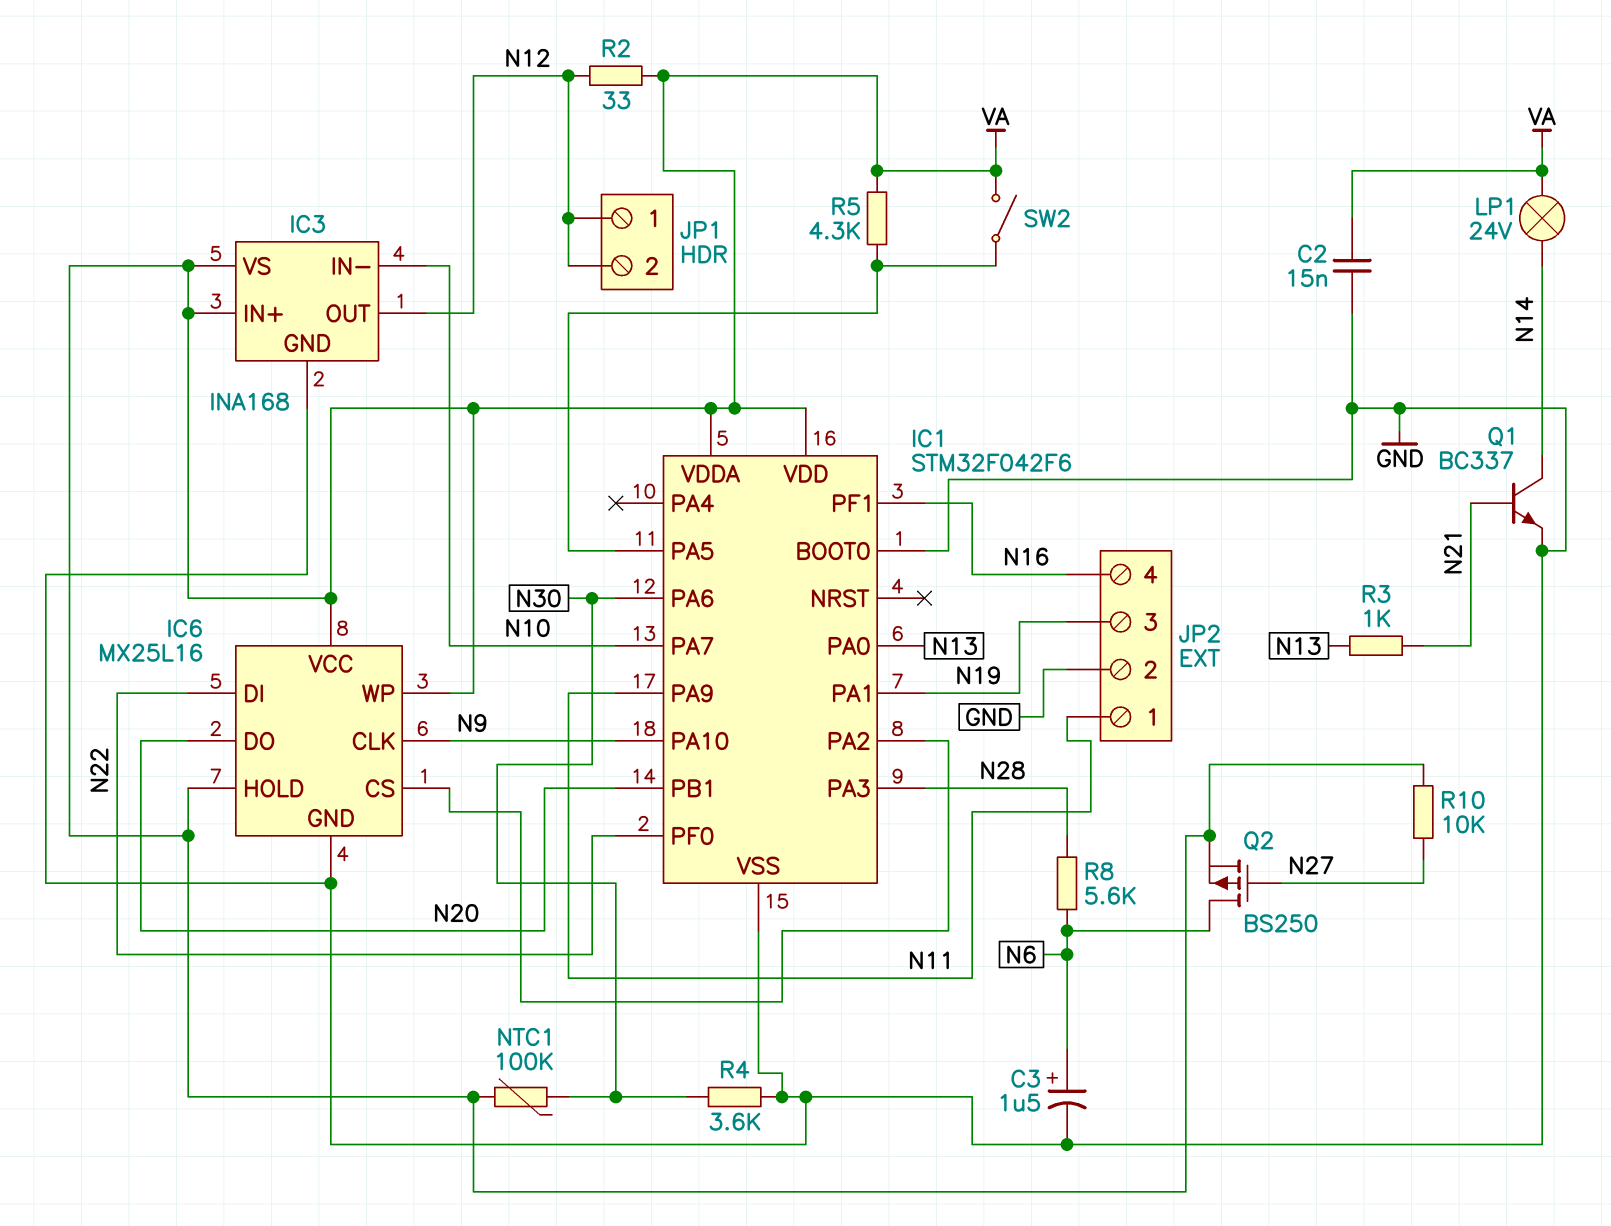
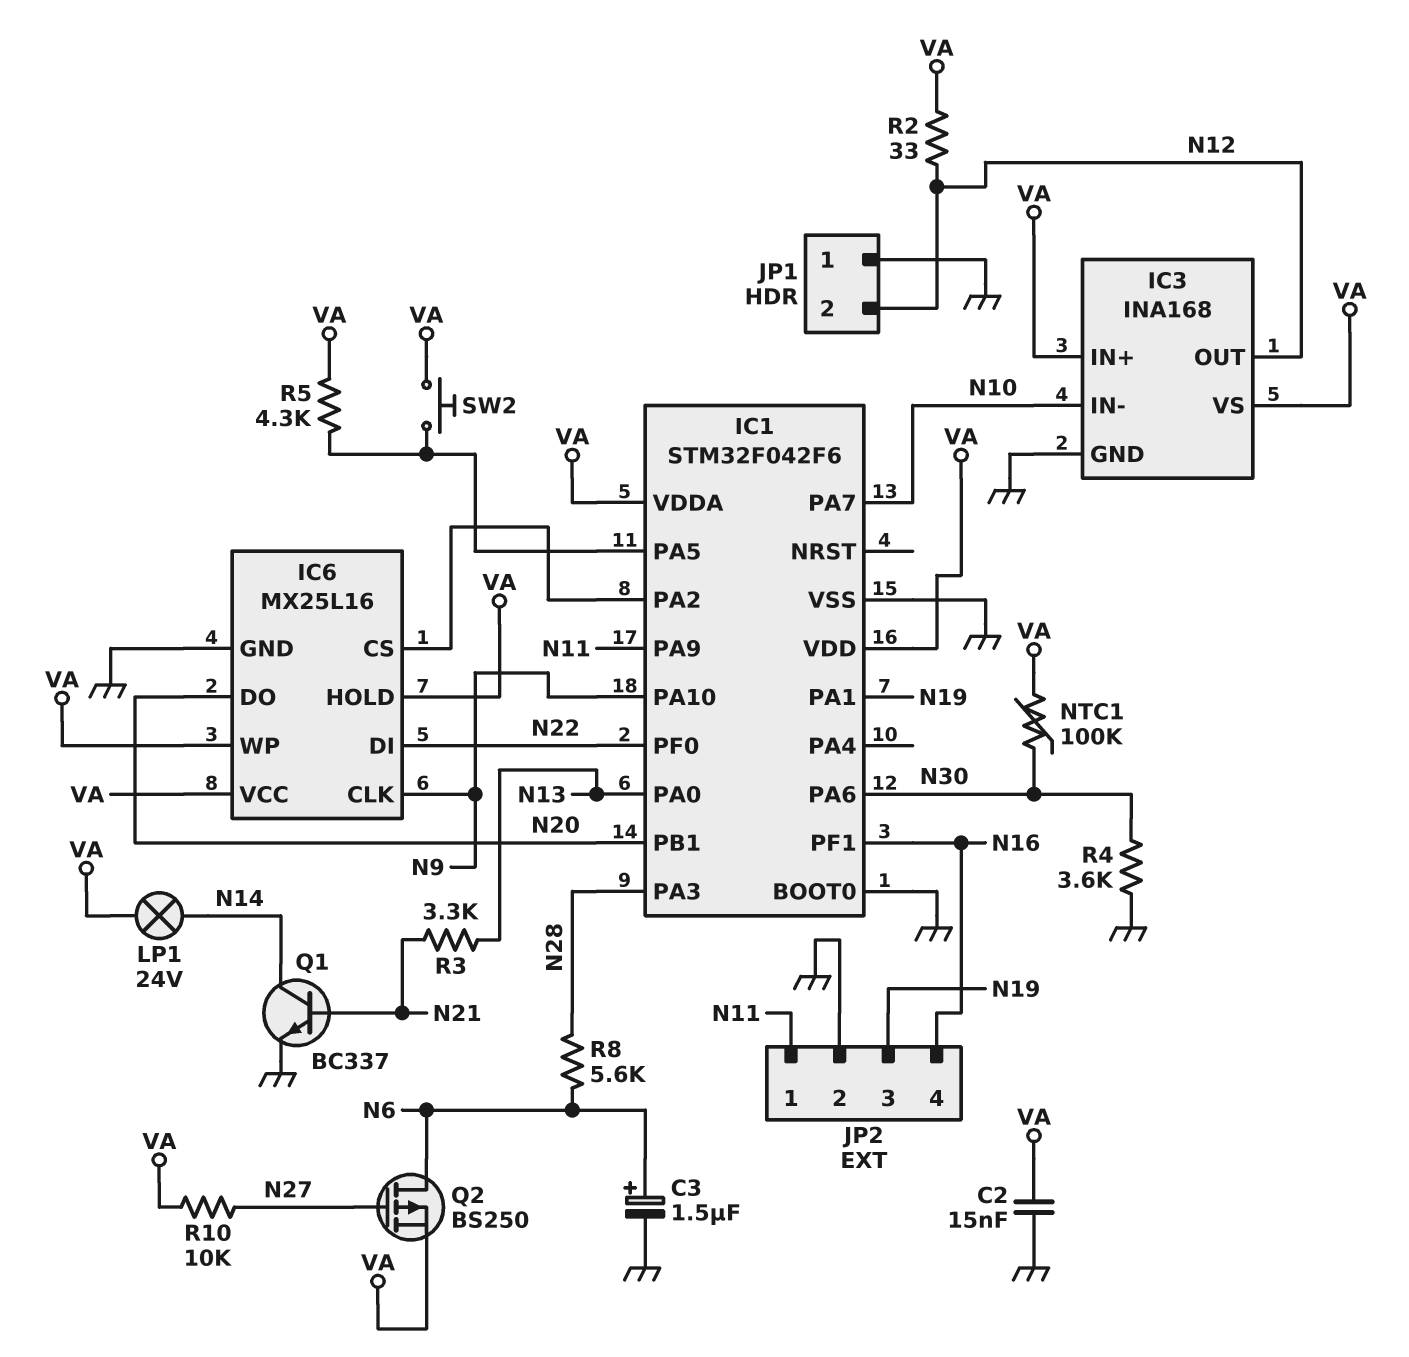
JP1 pin 1: N12 -> GND
R3: 1k (N13, N21) -> 3.3k (N13, N21)
SW2: switch (IC1/PA5, VA) -> button (IC1/PA5, VA)

